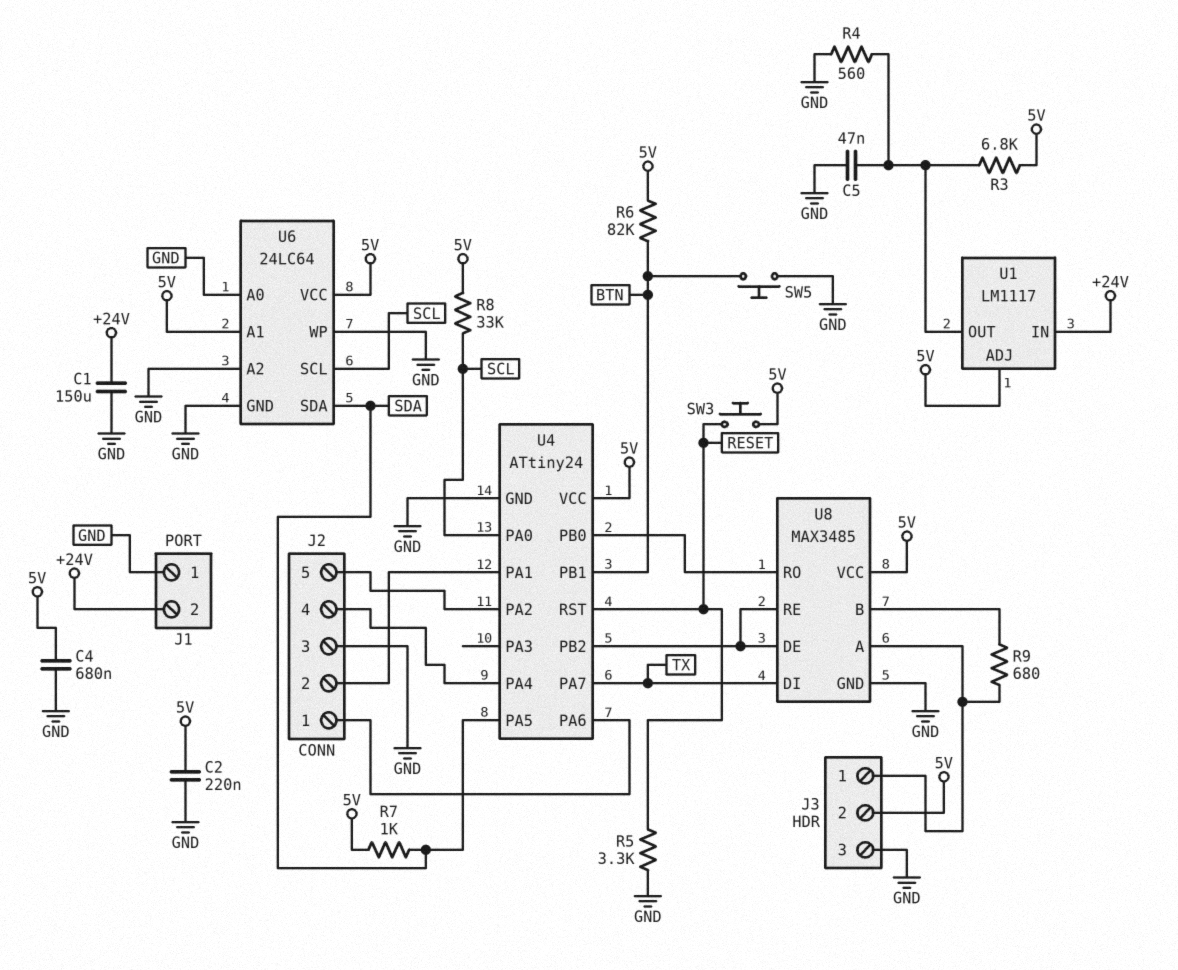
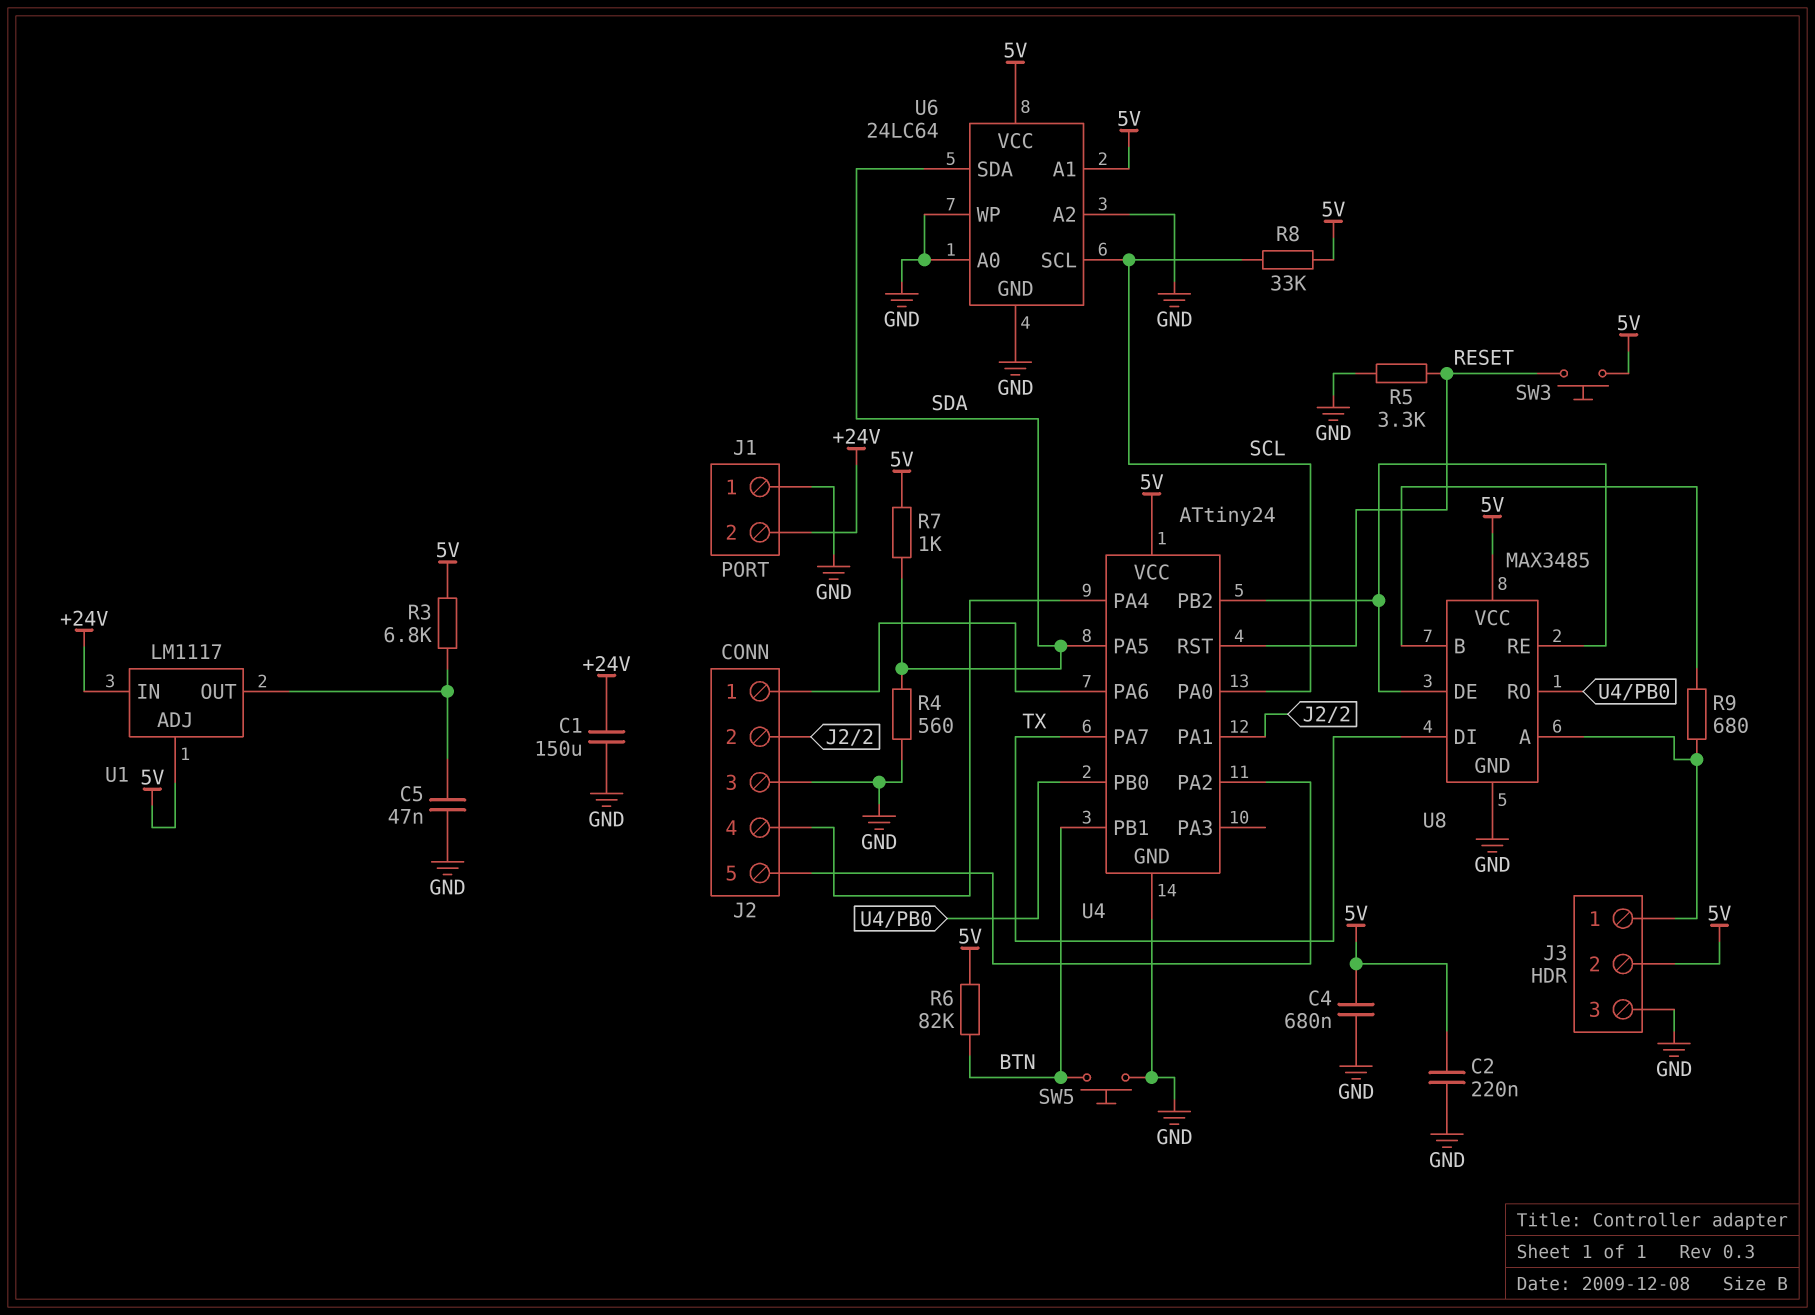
R4: 560 (GND, U1/OUT) -> 560 (GND, SDA)

